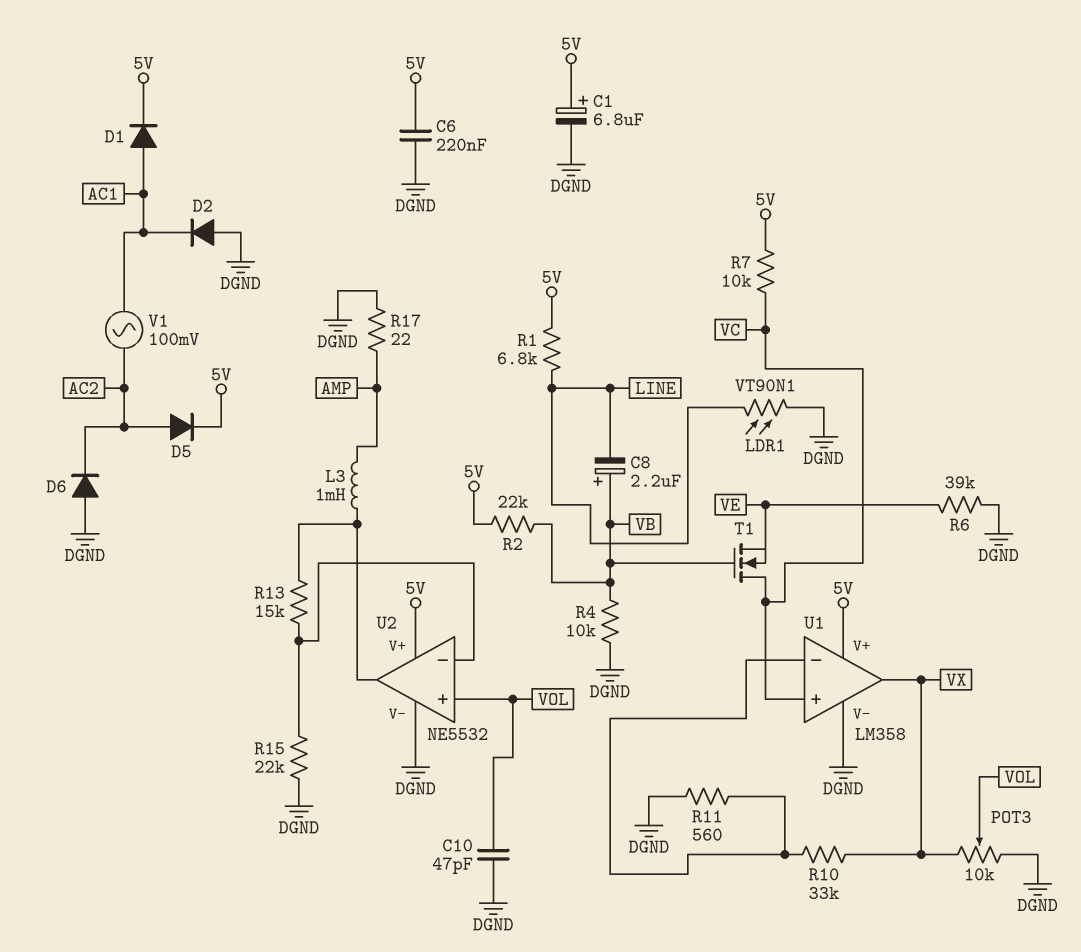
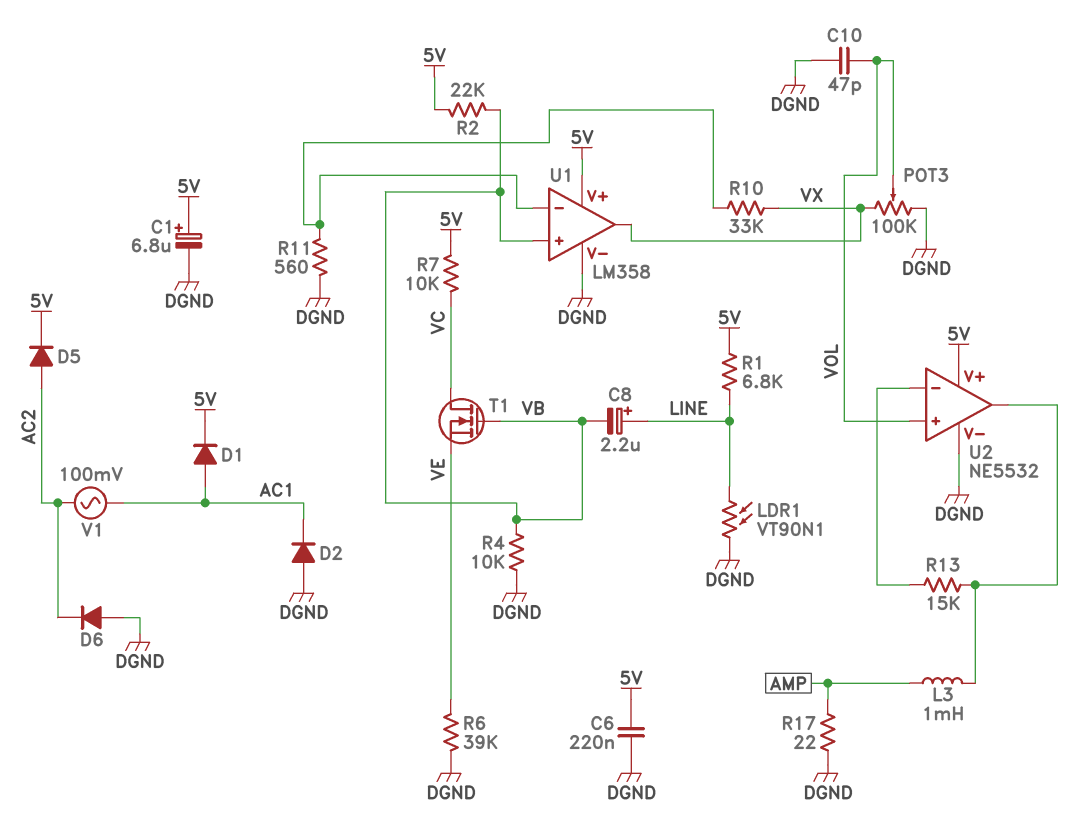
C8: 2.2uF (plus VB, minus LINE) -> 2.2uF (plus LINE, minus VB)
POT3: 10k (DGND, VX, wiper VOL) -> 100k (DGND, VX, wiper VOL)
R15: 22k (DGND, U2/in-) -> none
U1 pin in+: VC -> VB

